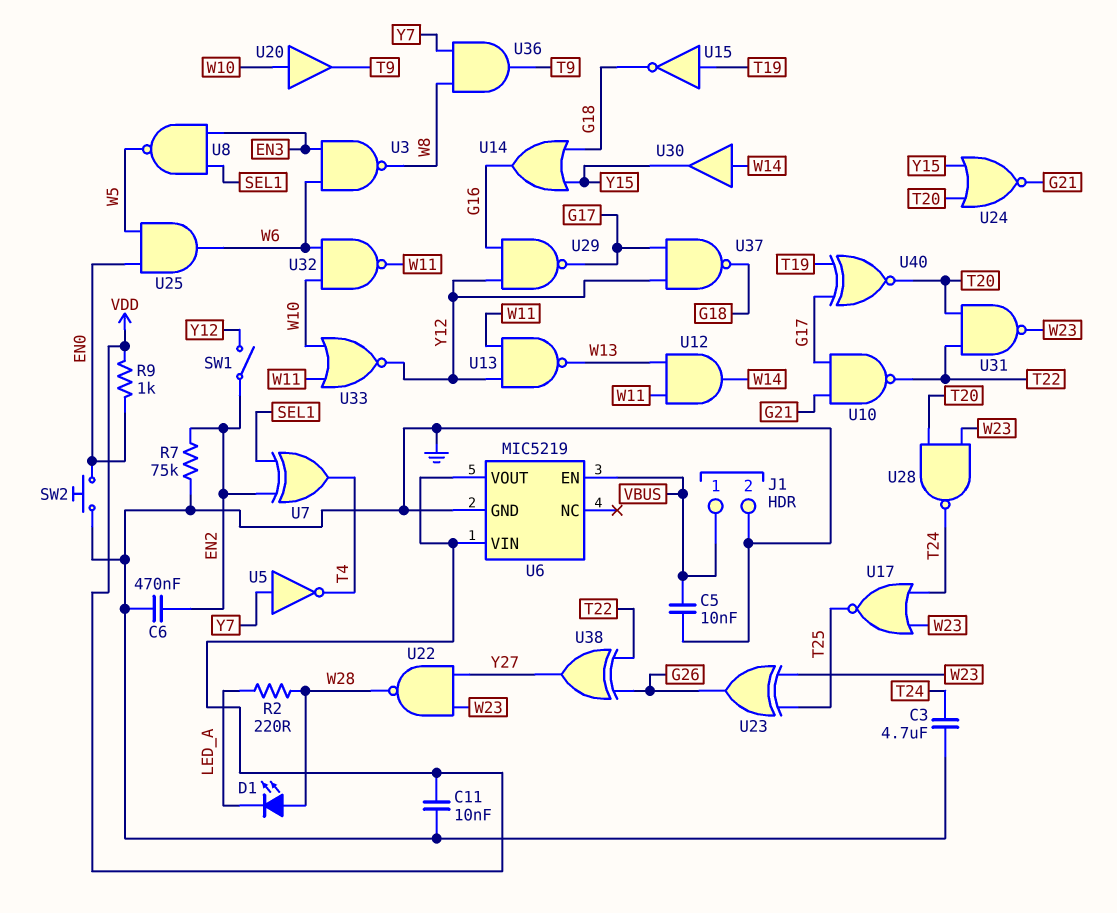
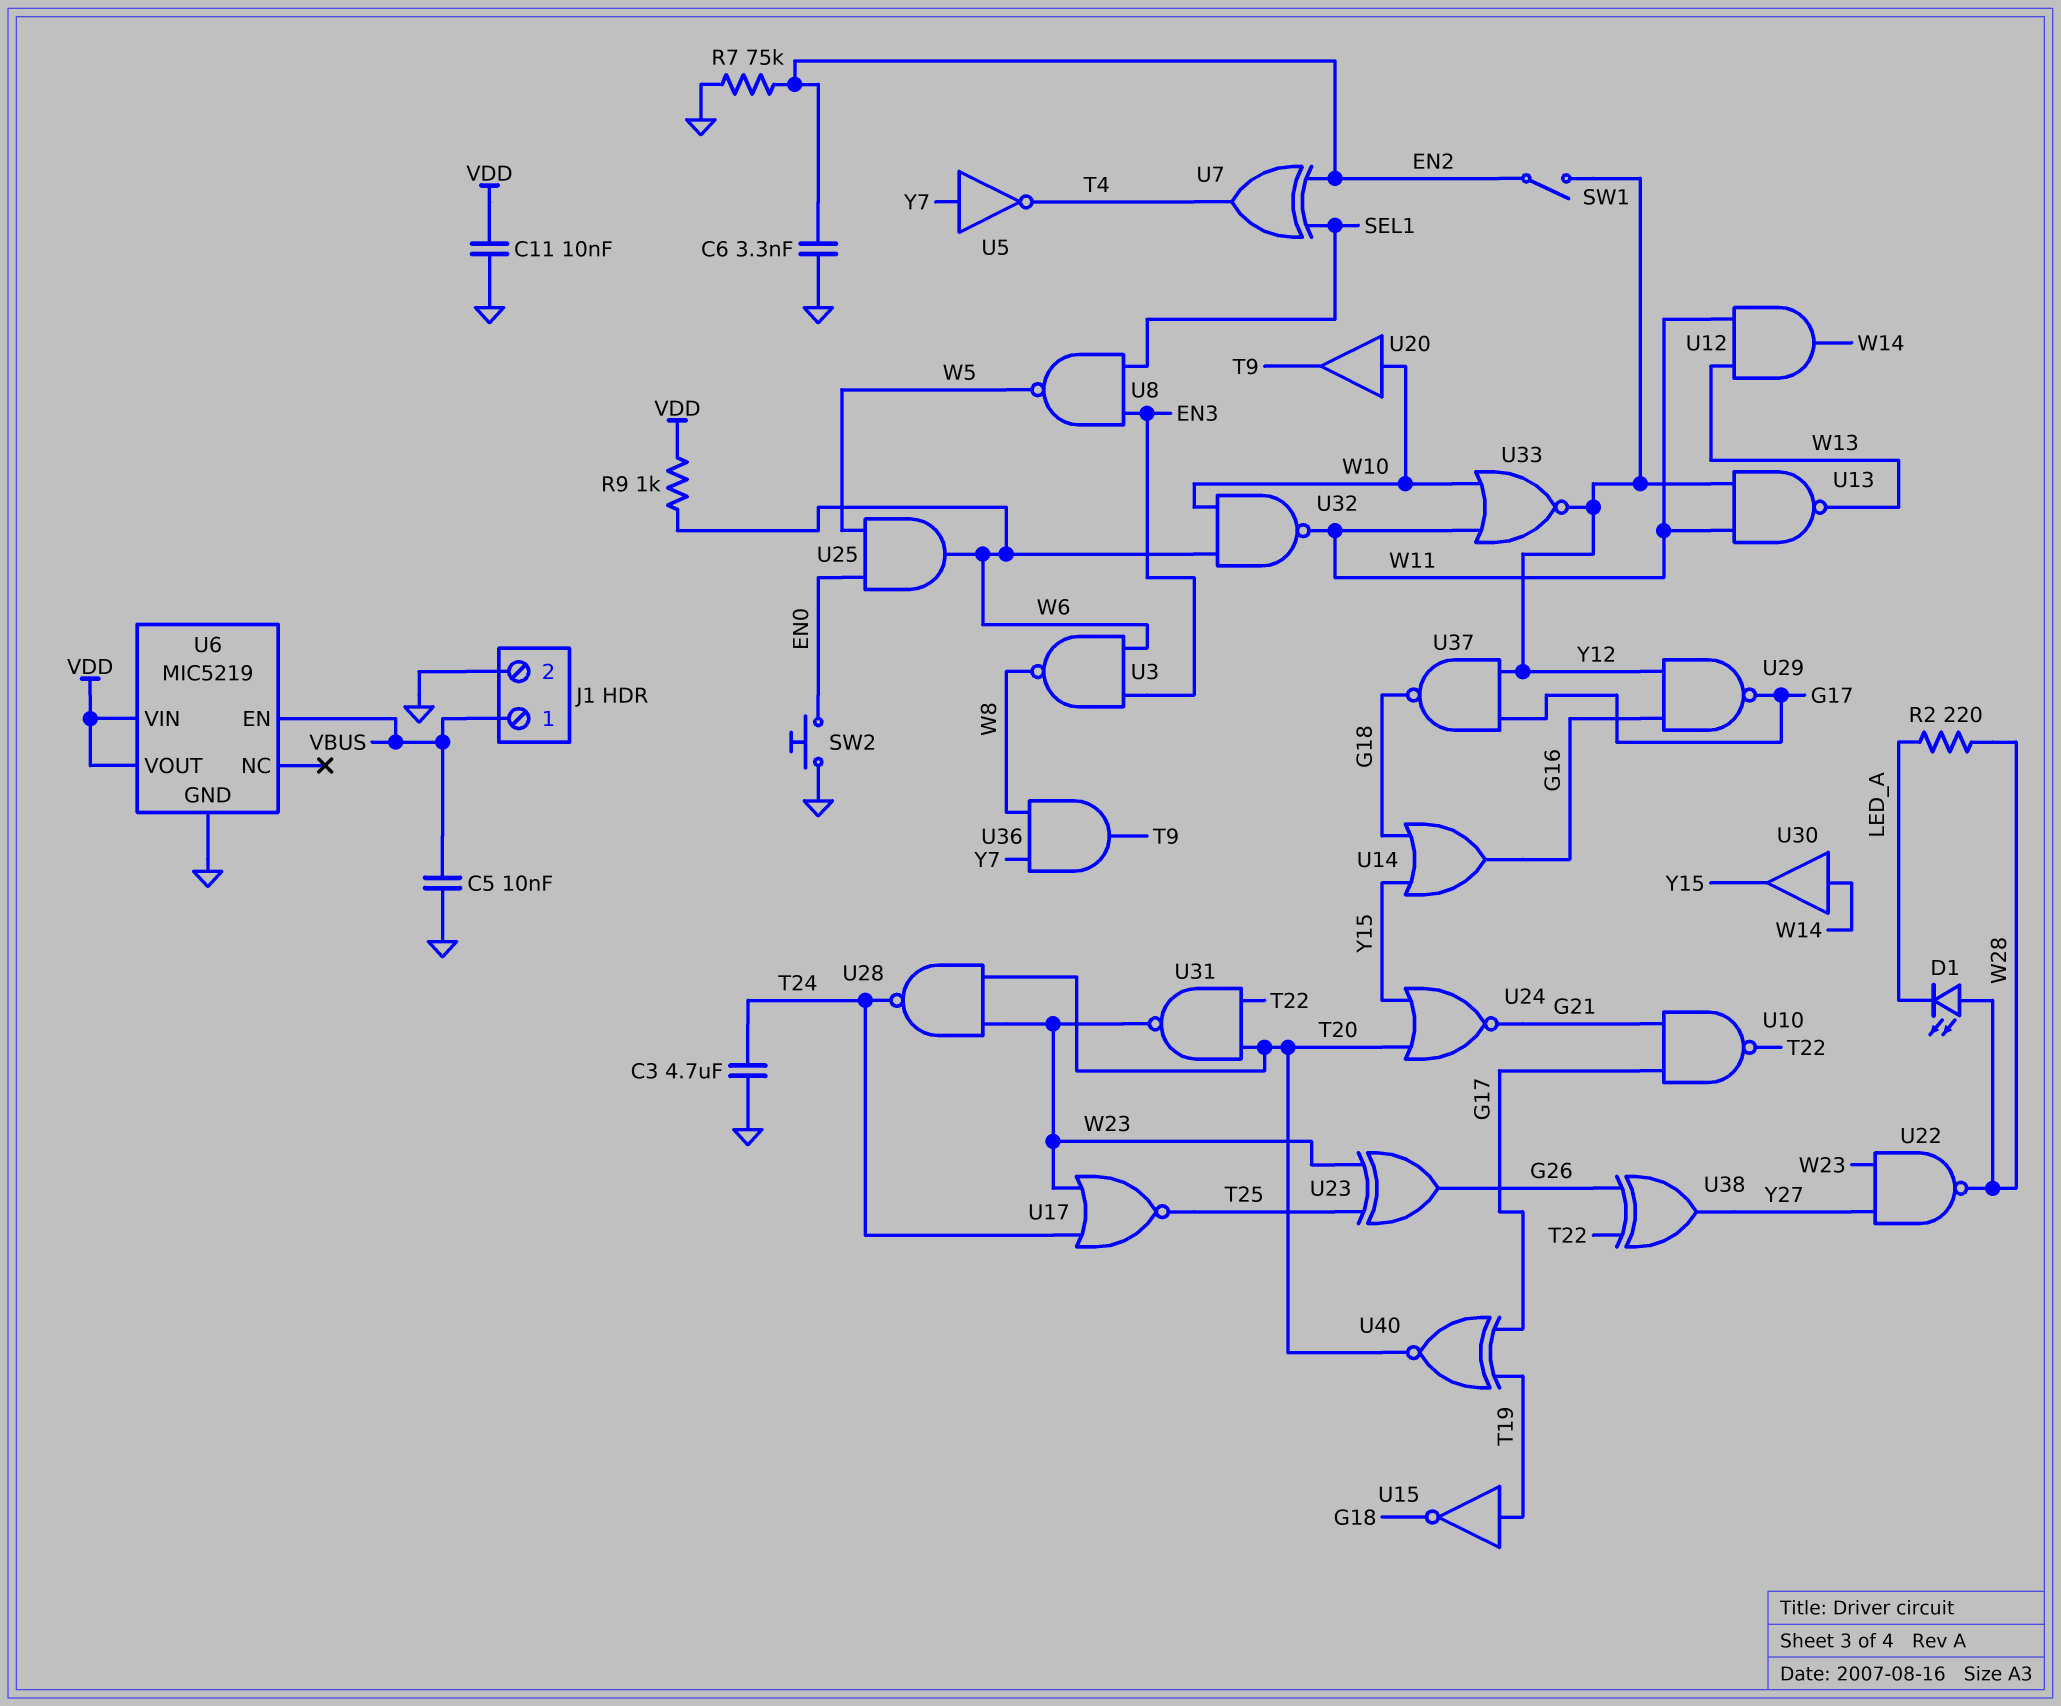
C6: 470nF (EN2, GND) -> 3.3nF (EN2, GND)
R9: 1k (EN0, VDD) -> 1k (VDD, W6)

